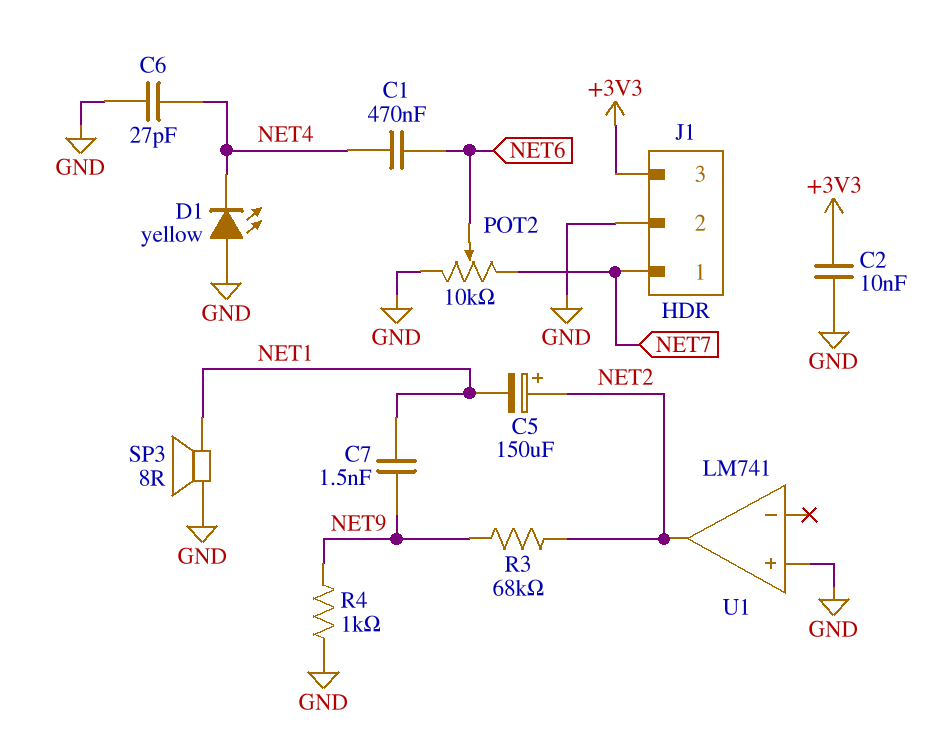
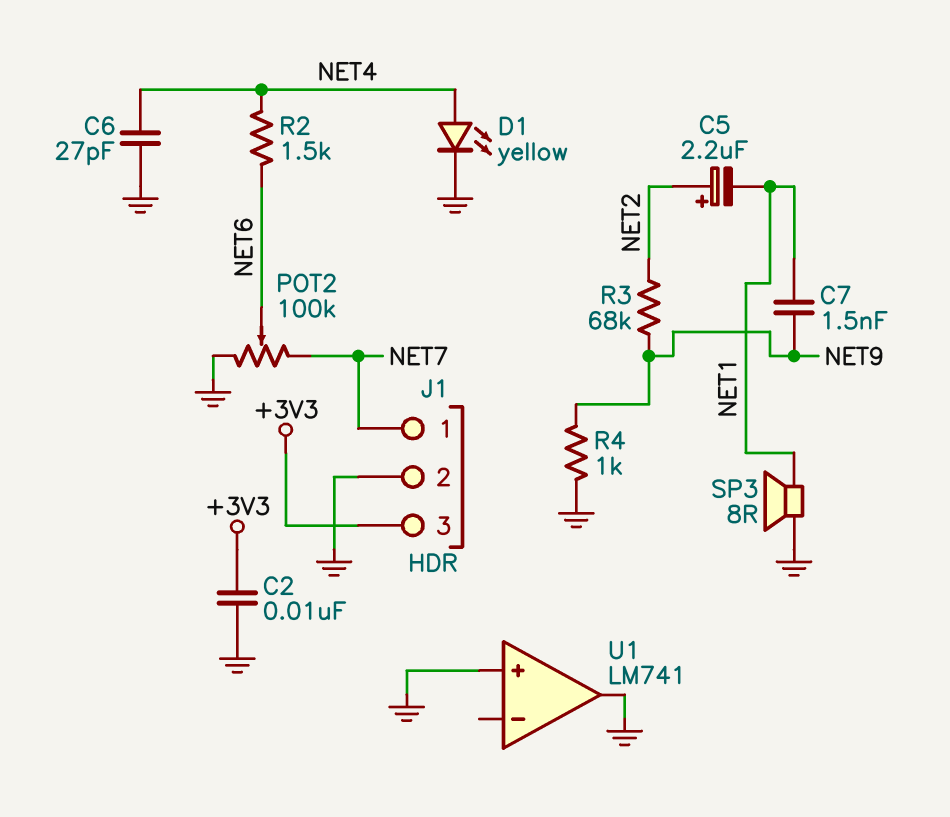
C1: 470nF (NET4, NET6) -> none
C5: 150uF (plus NET2, minus NET1) -> 2.2uF (plus NET2, minus NET1)
D1: LED yellow (A GND, K NET4) -> LED yellow (A NET4, K GND)
POT2: 10k (GND, NET7, wiper NET6) -> 100k (GND, NET7, wiper NET6)
R2: none -> 1.5k (NET4, NET6)
U1 pin out: NET2 -> GND

